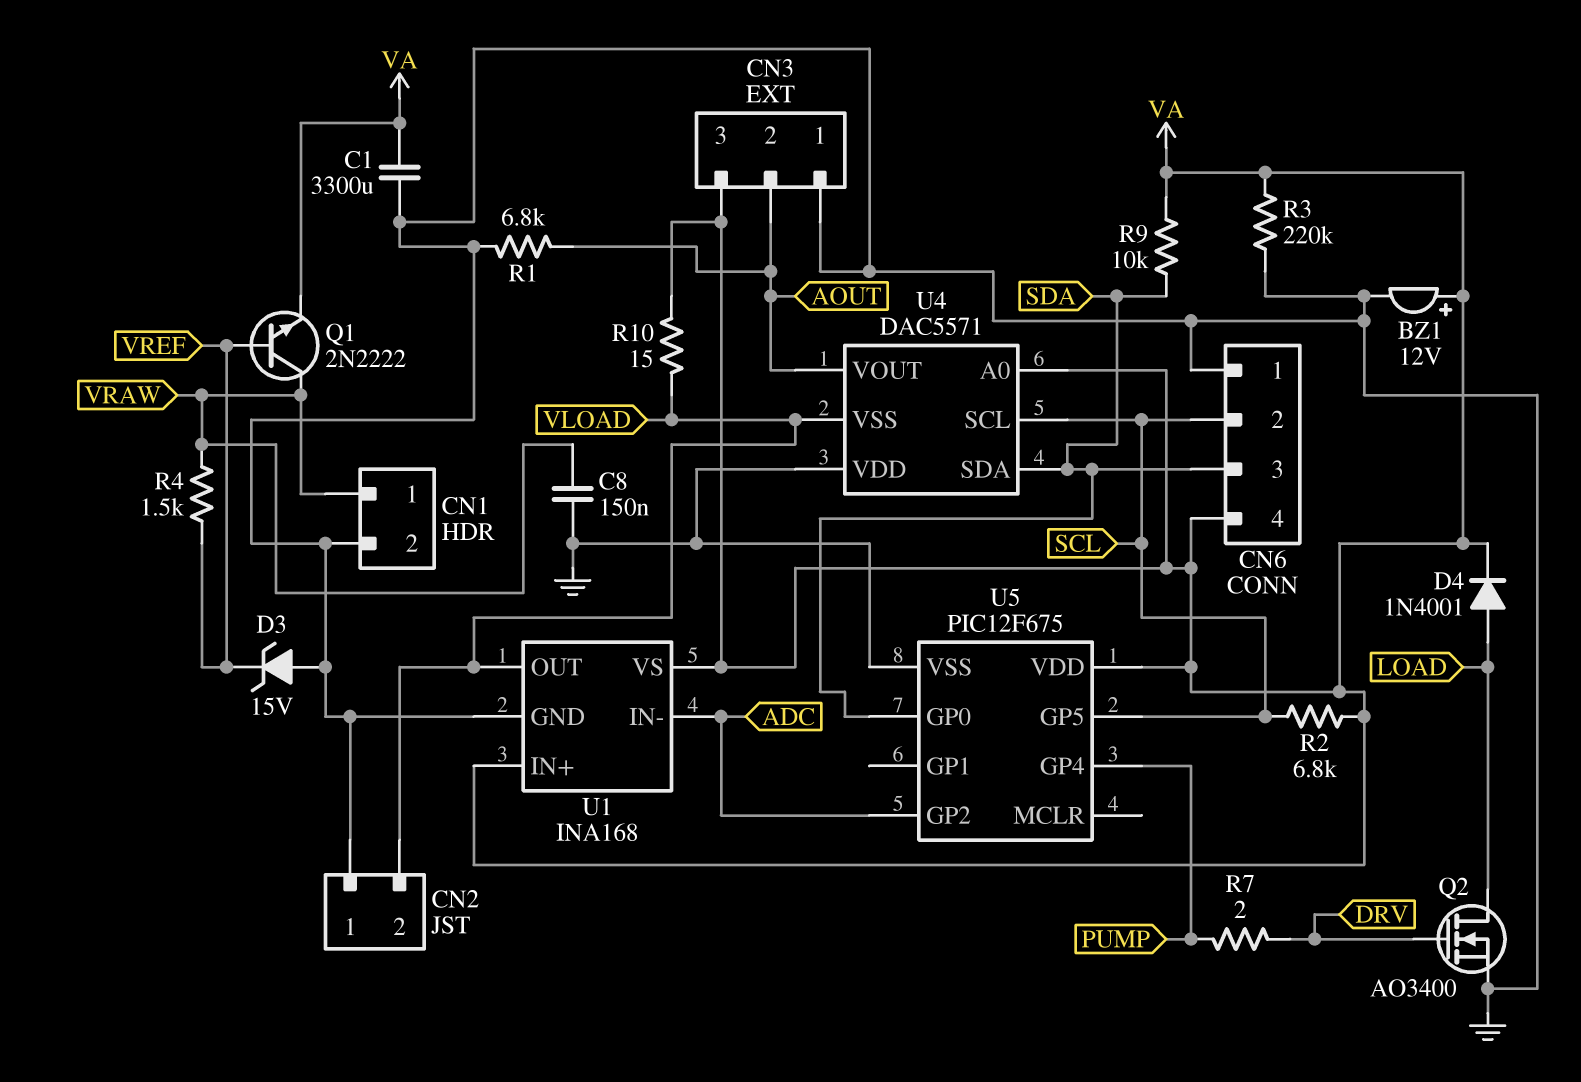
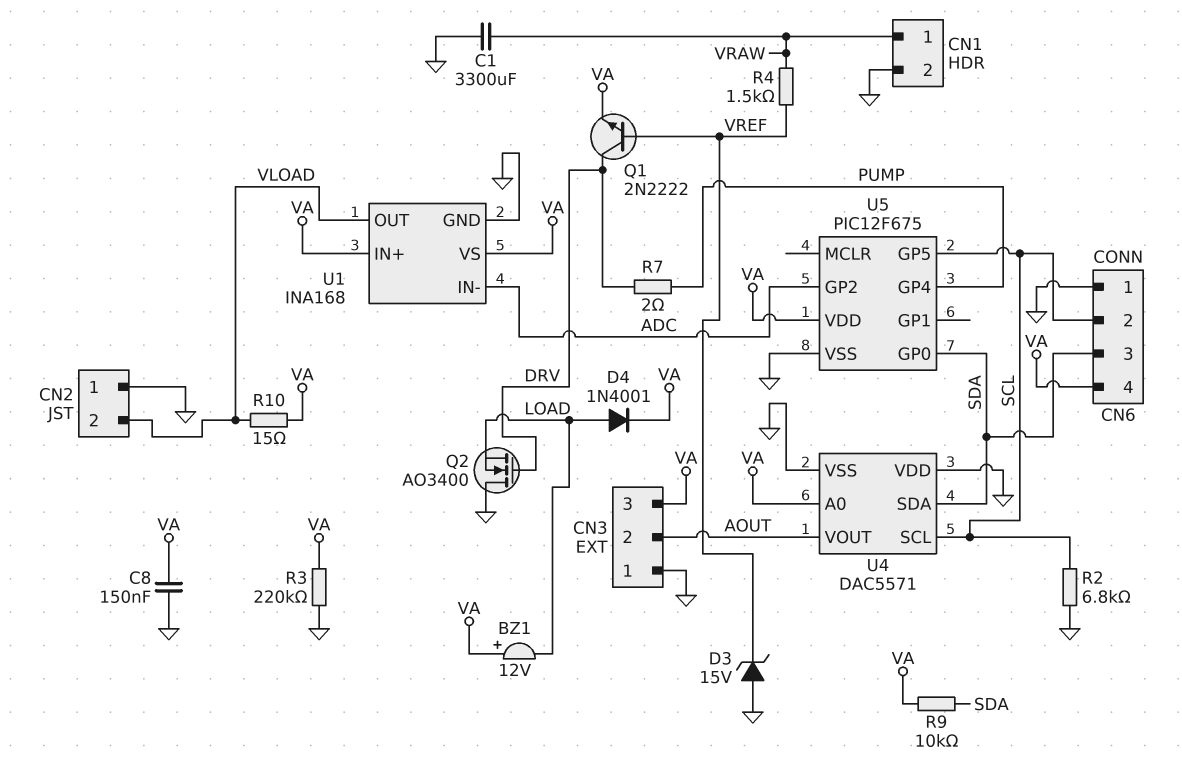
BZ1: buzzer 12V (plus VA, minus GND) -> buzzer 12V (plus VA, minus LOAD)
C1: 3300uF (GND, VA) -> 3300uF (GND, VRAW)
C8: 150nF (GND, VRAW) -> 150nF (GND, VA)
Q1: NPN 2N2222 (B VREF, C VRAW, E VA) -> NPN 2N2222 (B VREF, C DRV, E VA)
Q2: NMOS AO3400 (G DRV, D LOAD, S GND) -> NMOS AO3400 (G DRV, D GND, S LOAD)
R1: 6.8k (AOUT, GND) -> none
R2: 6.8k (SCL, VA) -> 6.8k (GND, SCL)
U4 pin VSS: VLOAD -> GND

